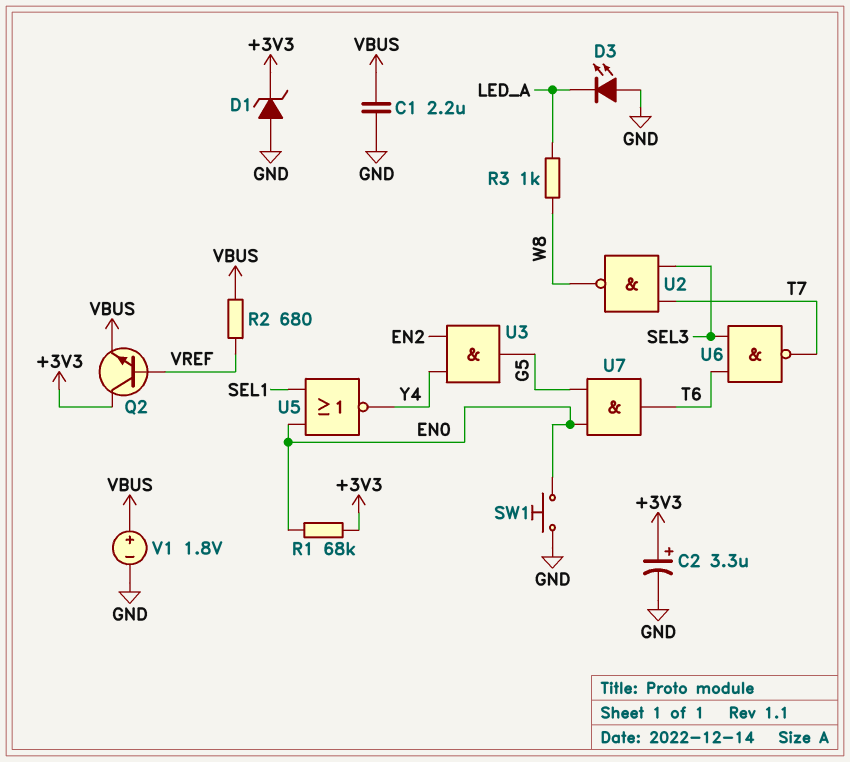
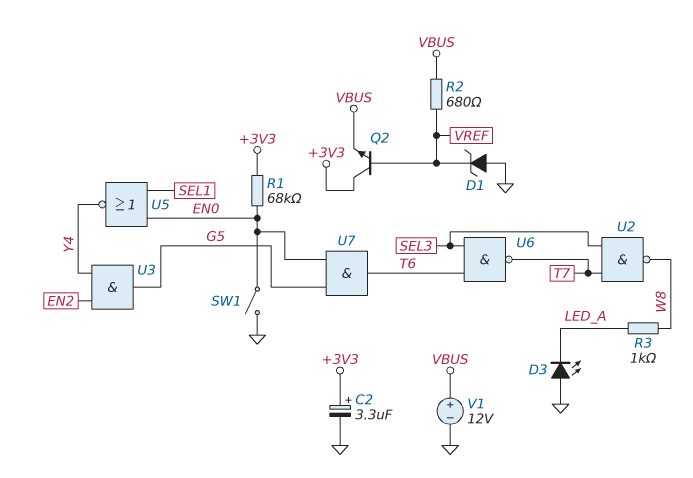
C1: 2.2uF (GND, VBUS) -> none
D1: zener (A GND, K +3V3) -> zener (A GND, K VREF)
SW1: button (EN0, GND) -> switch (EN0, GND)
V1: 1.8V (plus VBUS, minus GND) -> 12V (plus VBUS, minus GND)

